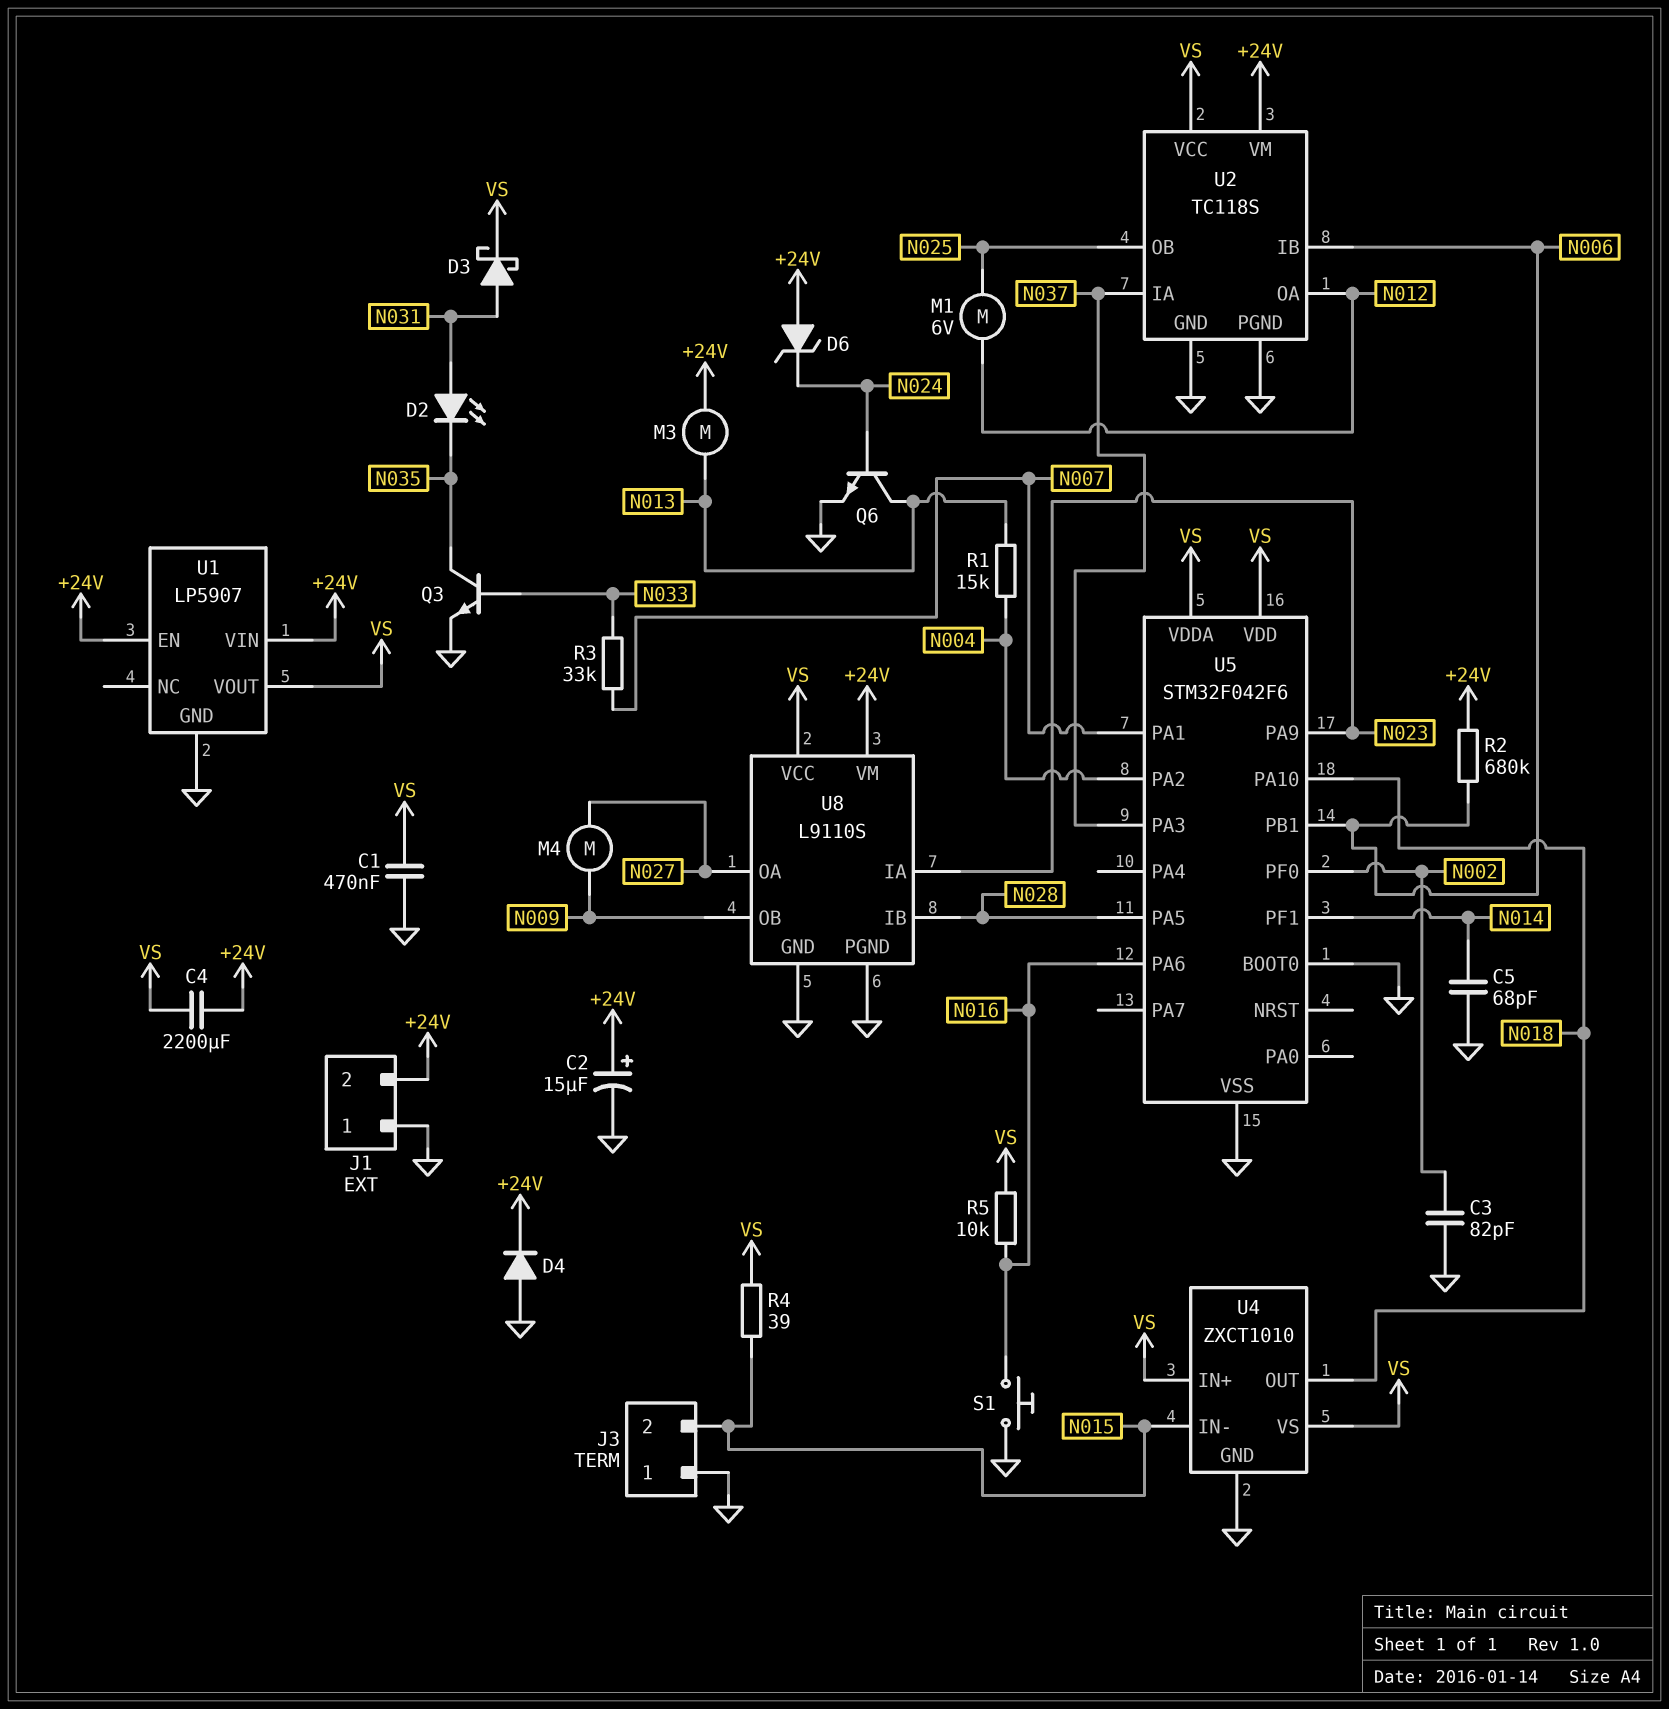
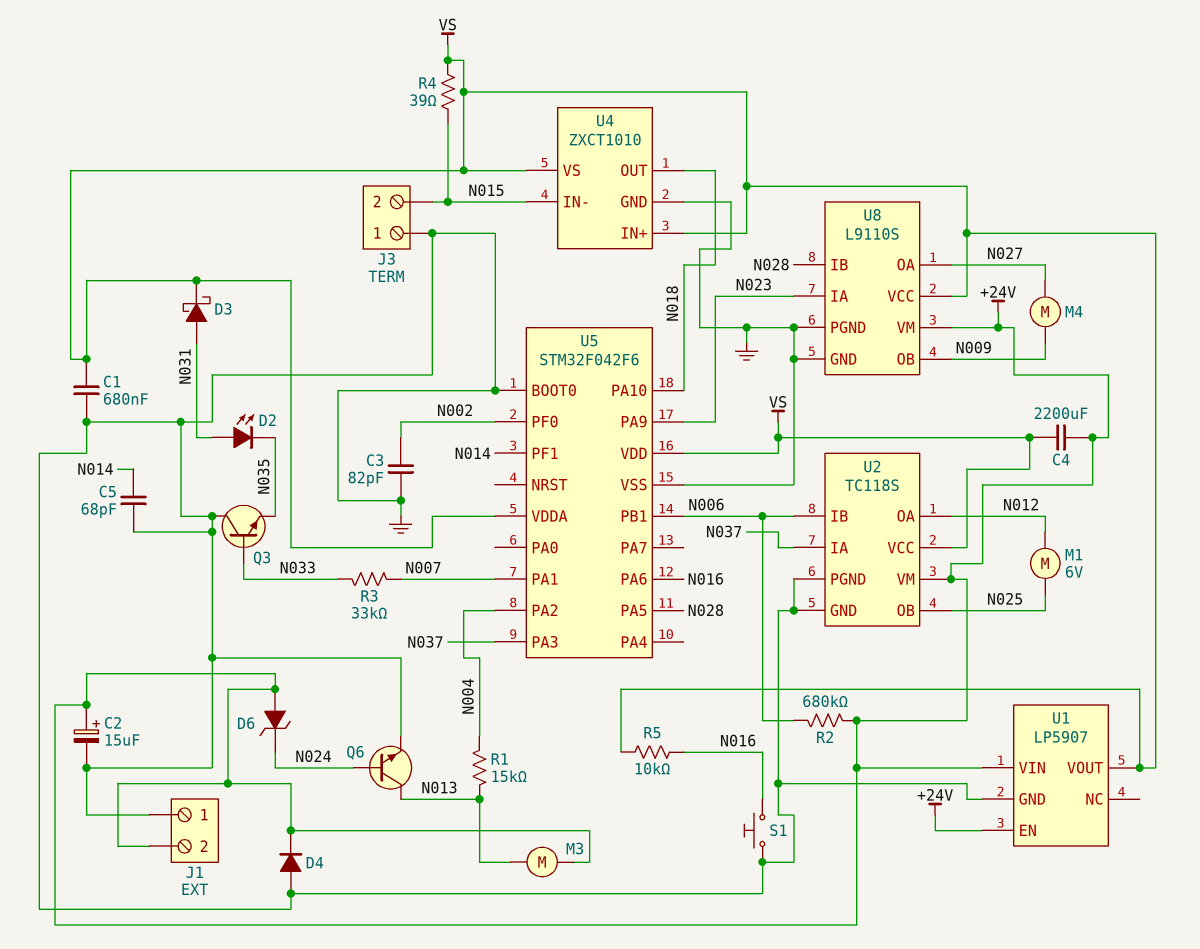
C1: 470nF (GND, VS) -> 680nF (GND, VS)
Q3: NPN (B N033, C N035, E GND) -> NPN (B N033, C GND, E N035)

